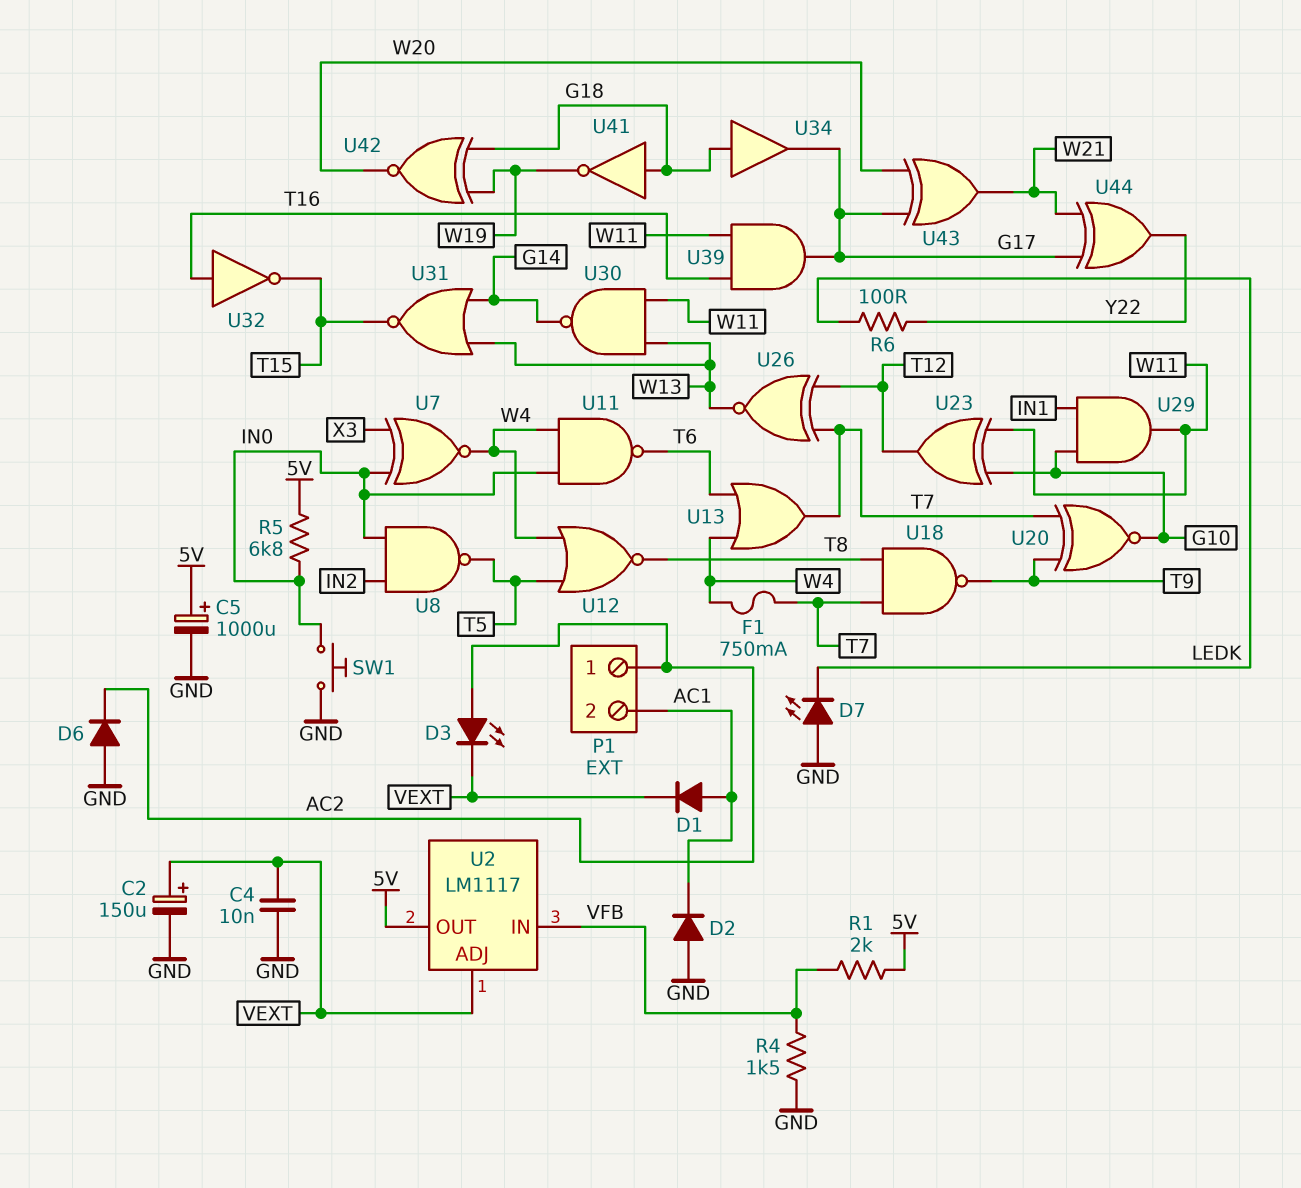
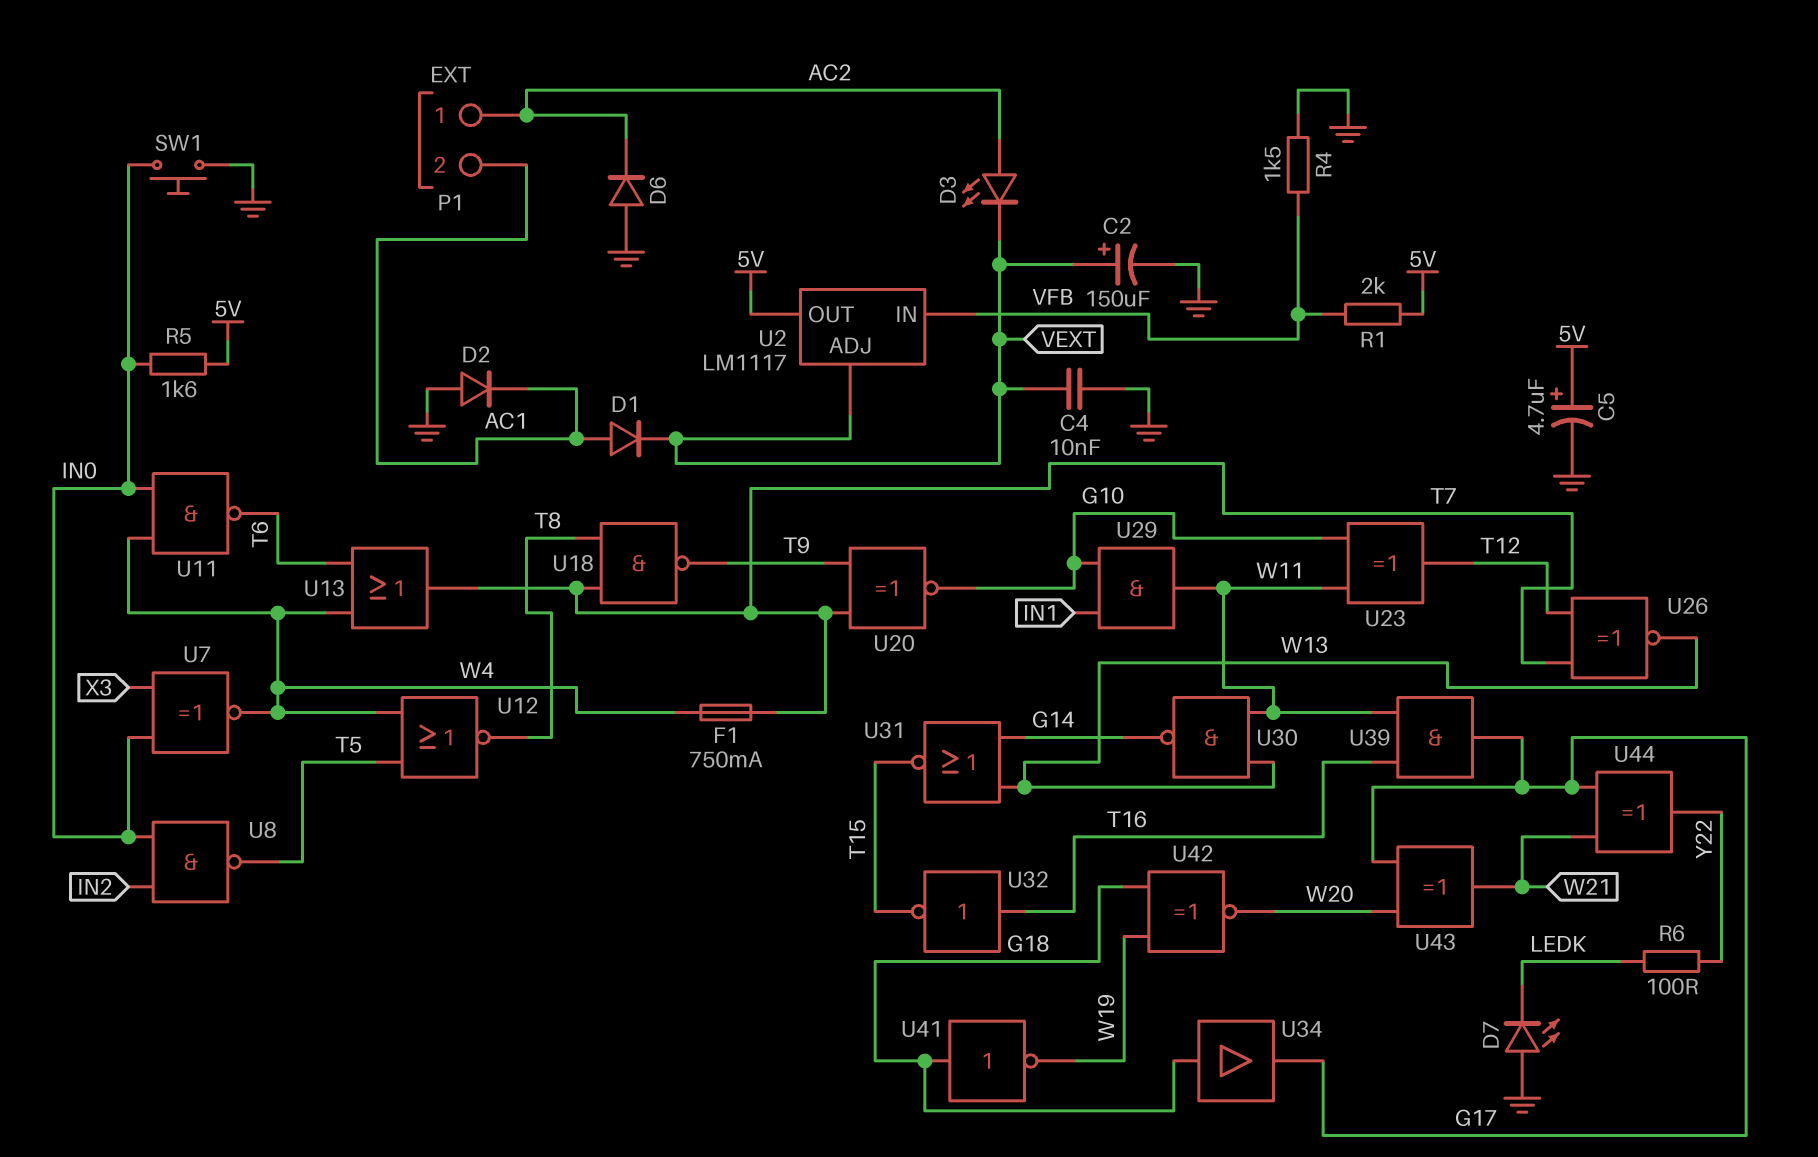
C5: 1000uF (plus 5V, minus GND) -> 4.7uF (plus 5V, minus GND)
R5: 6.8k (5V, IN0) -> 1.6k (5V, IN0)

